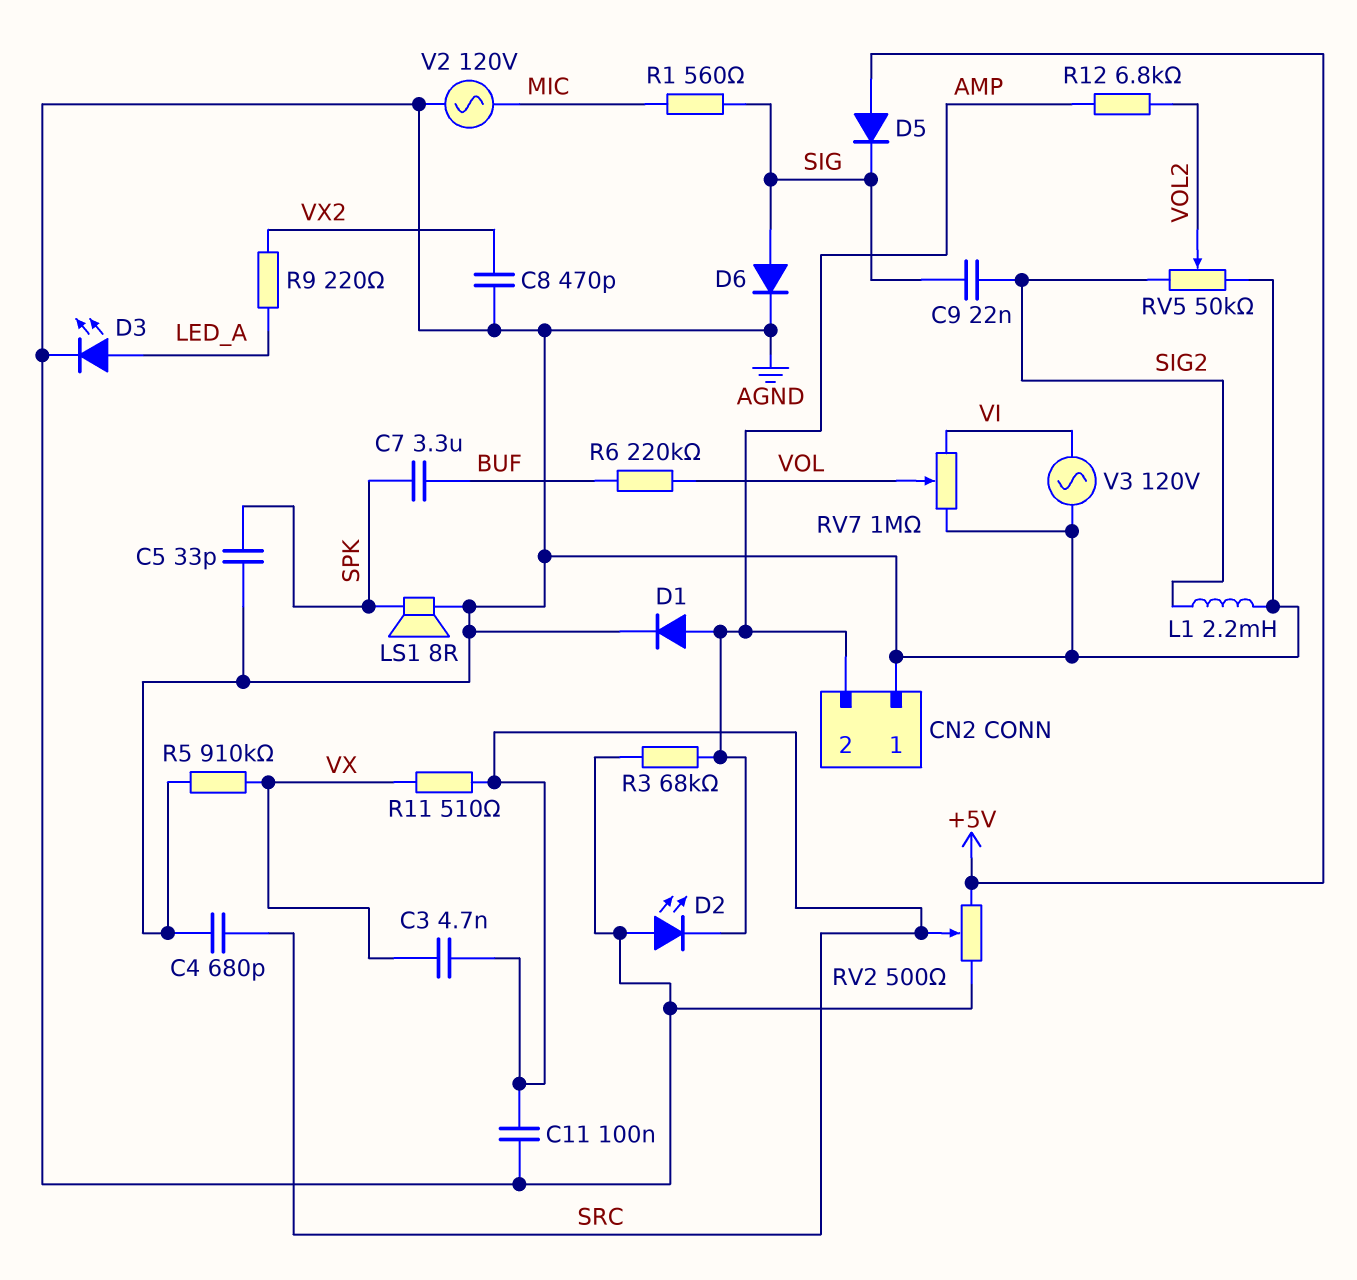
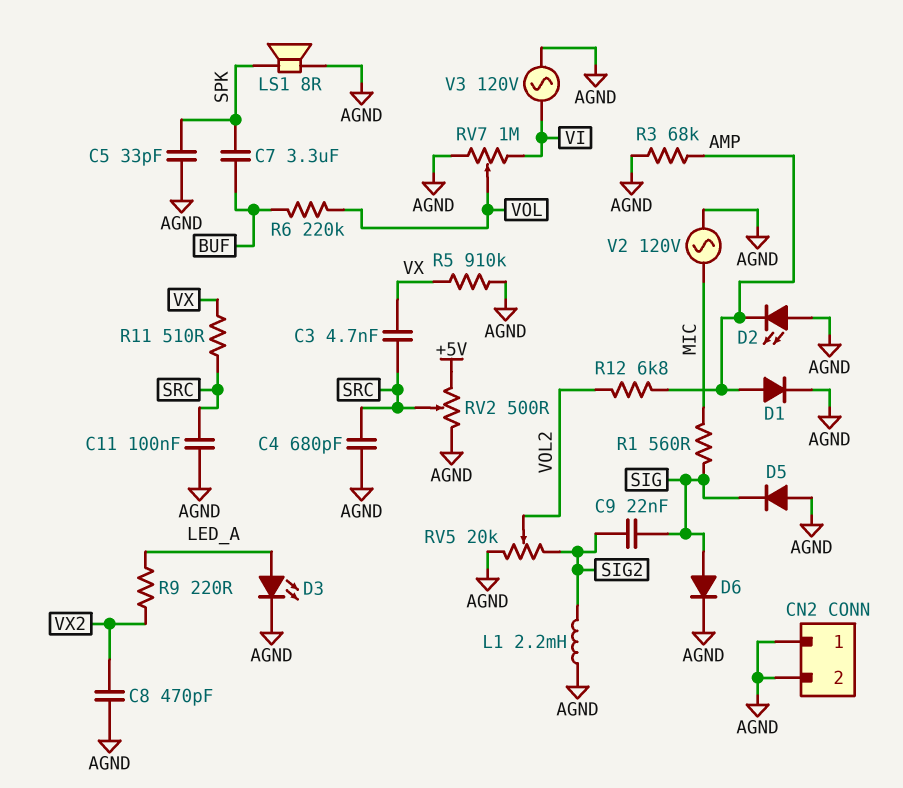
CN2 pin 2: AMP -> AGND
D5: diode (A +5V, K SIG) -> diode (A AGND, K SIG)
RV5: 50k (AGND, SIG2, wiper VOL2) -> 20k (AGND, SIG2, wiper VOL2)

